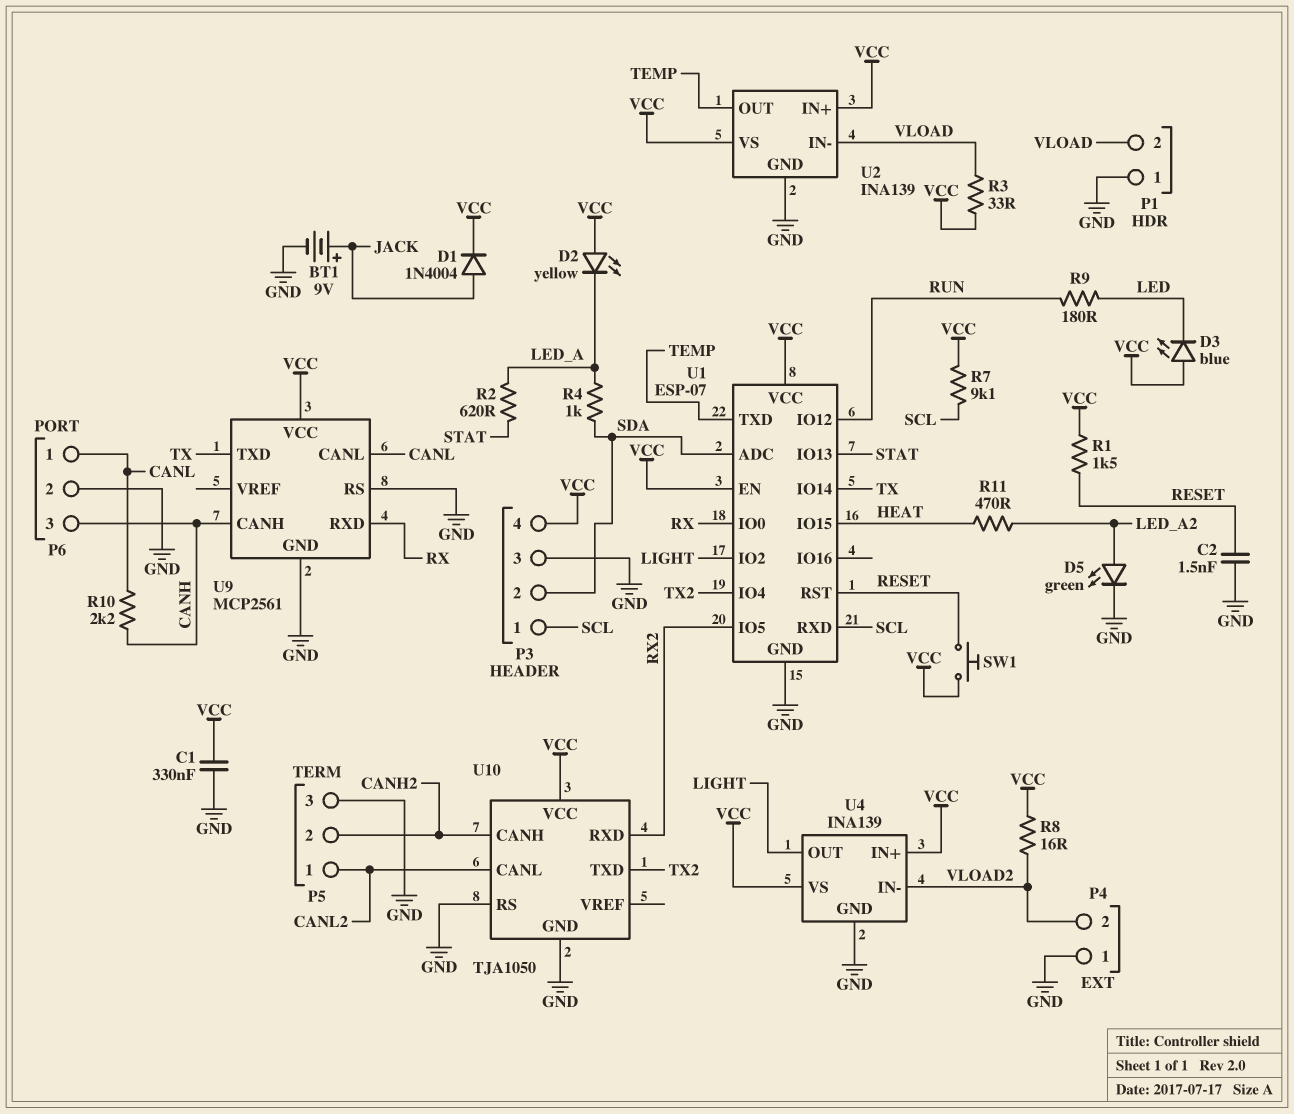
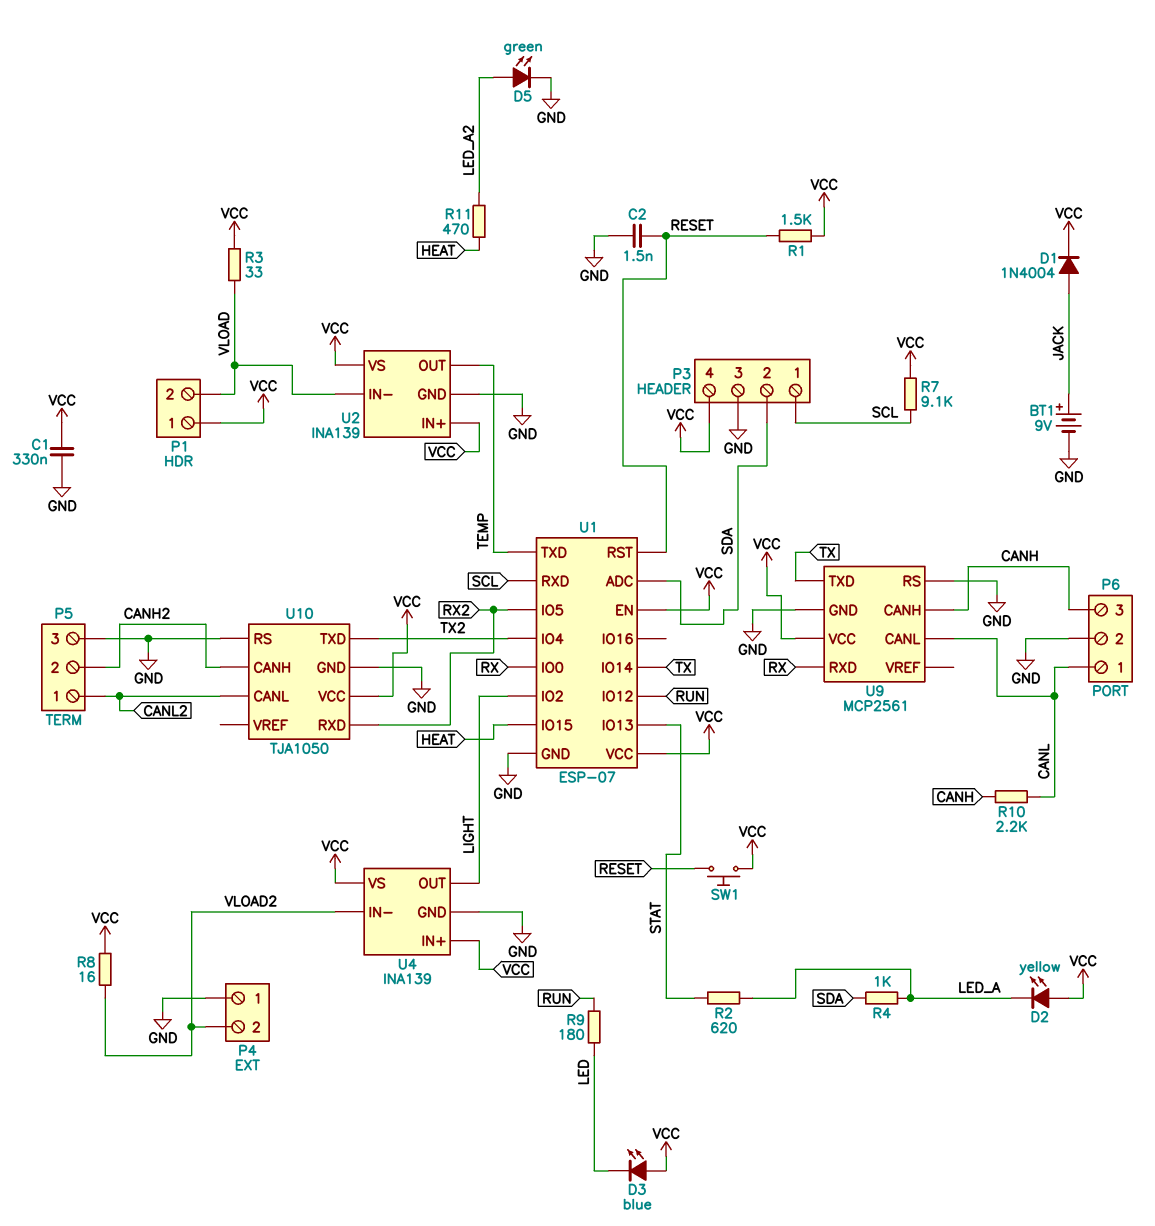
P1 pin 1: GND -> VCC

